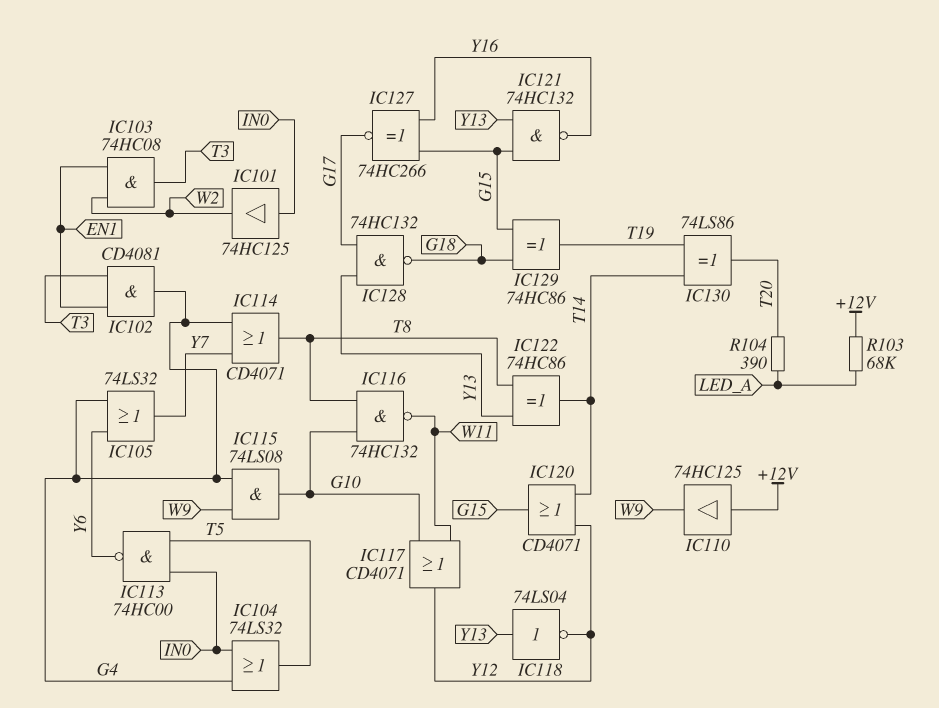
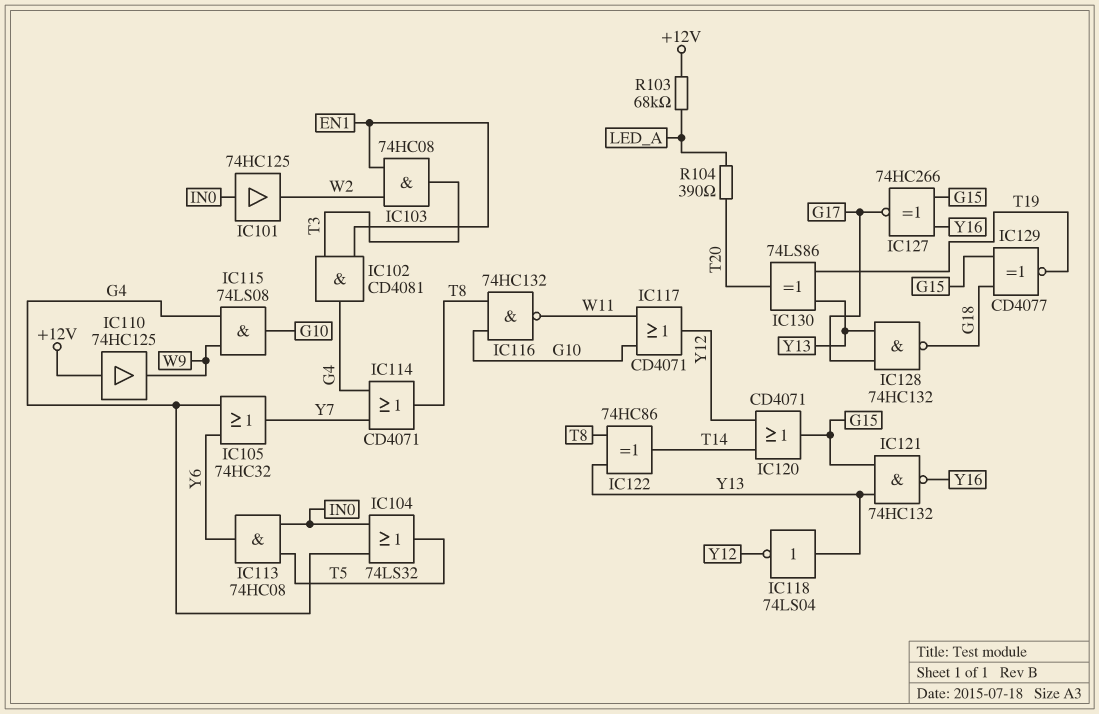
IC105: OR 74LS32 (in G4, in Y6, out Y7) -> OR 74HC32 (in G4, in Y6, out Y7)
IC113: NAND 74HC00 (in IN0, in T5, out Y6) -> AND 74HC08 (in IN0, in T5, out Y6)
IC129: XOR 74HC86 (in G15, in G18, out T19) -> XNOR CD4077 (in G15, in G18, out T19)
IC130: XOR 74LS86 (in T14, in T19, out T20) -> XOR 74LS86 (in T19, in Y13, out T20)

